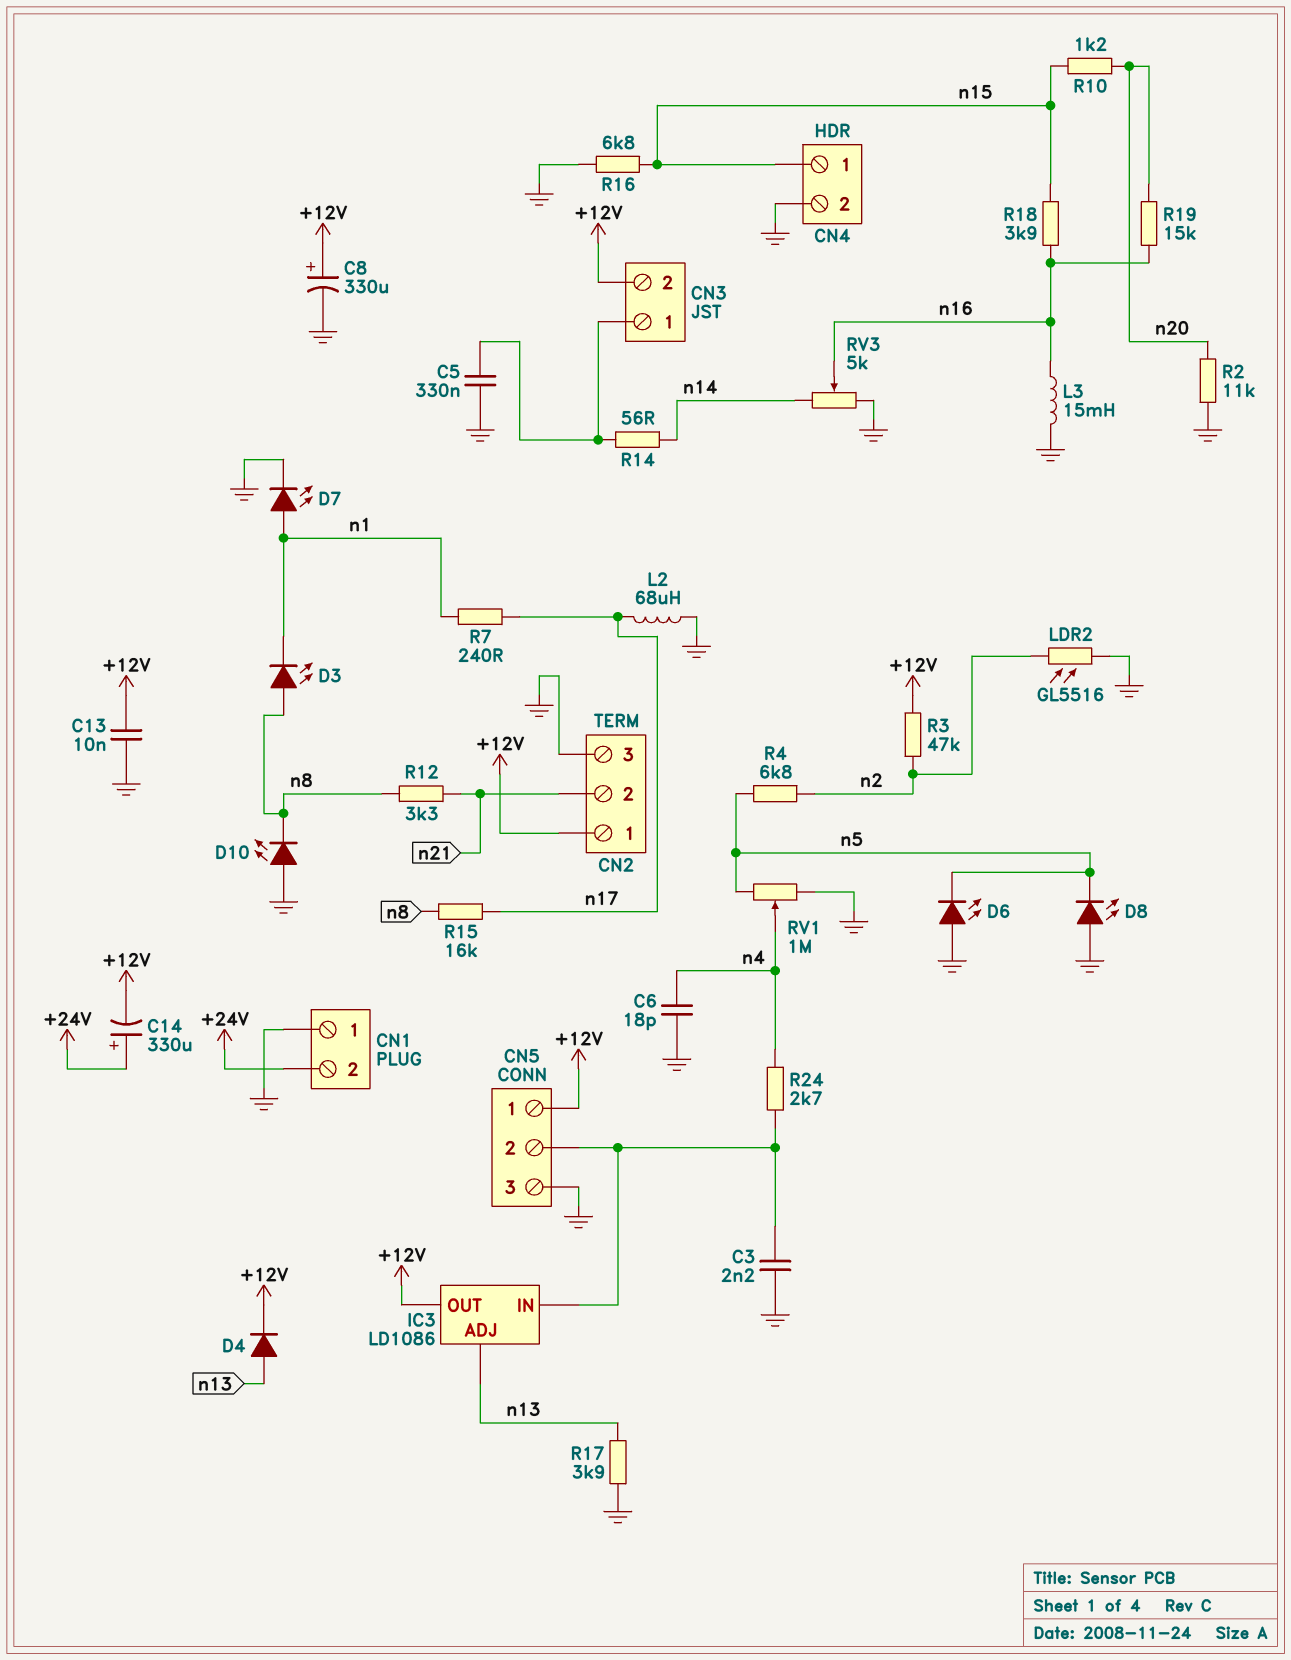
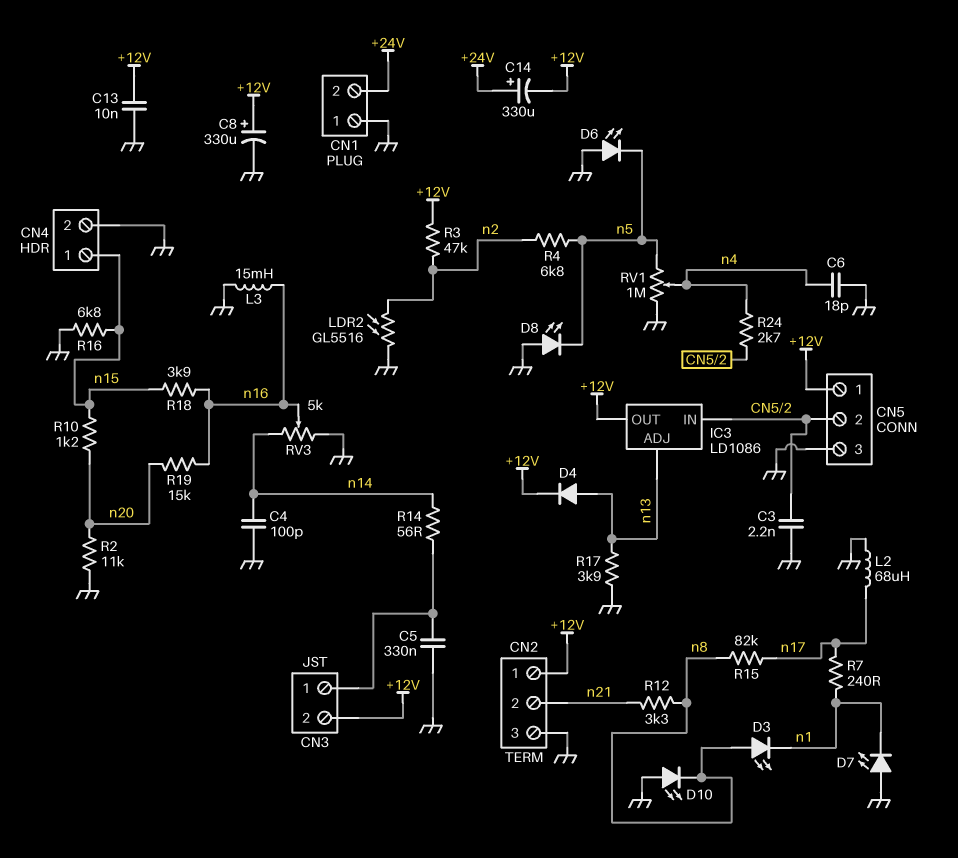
C4: none -> 100pF (GND, n14)
D7: LED (A n1, K GND) -> LED (A GND, K n1)
R15: 16k (n8, n17) -> 82k (n8, n17)

